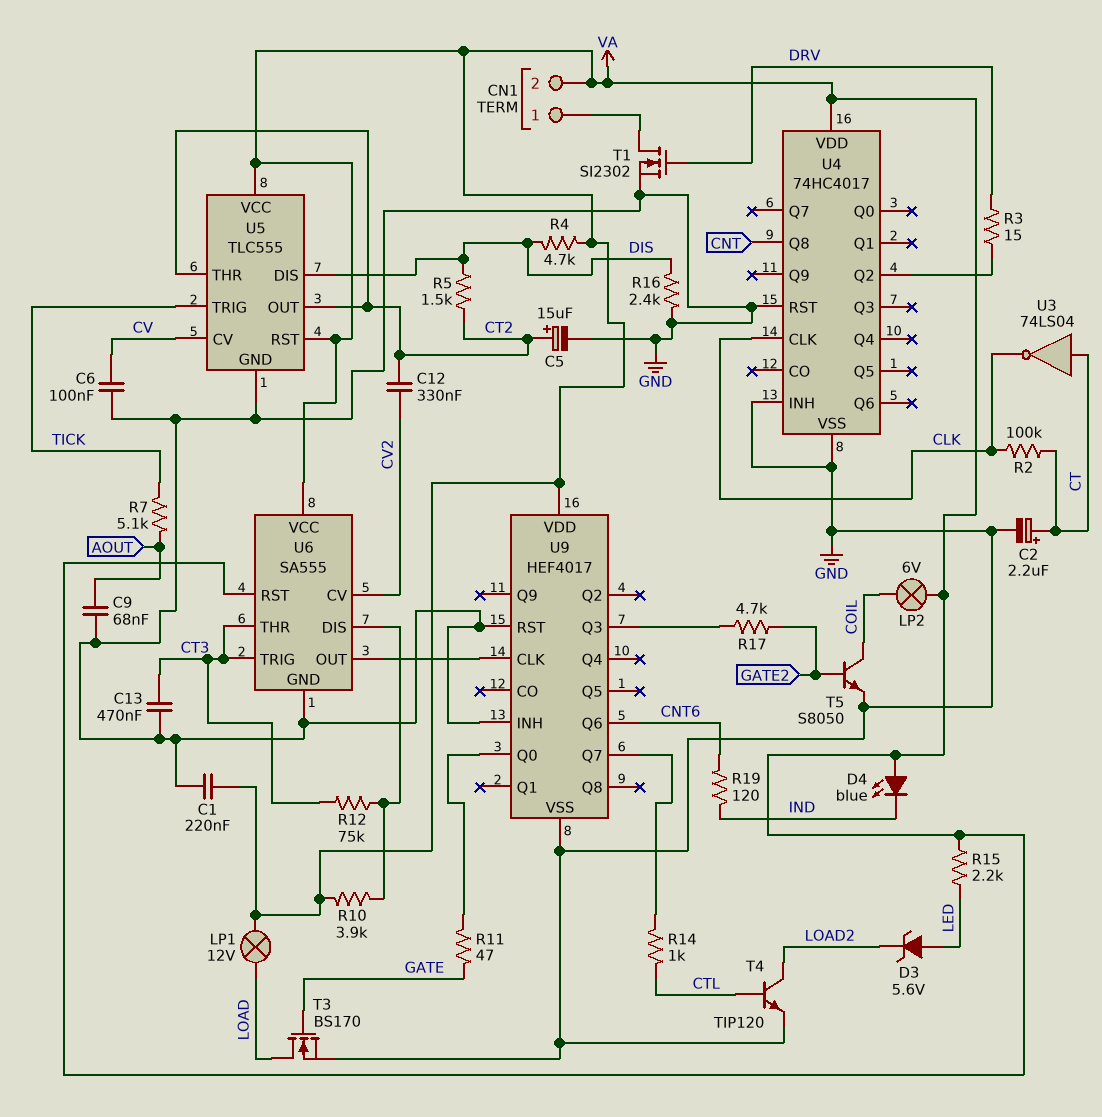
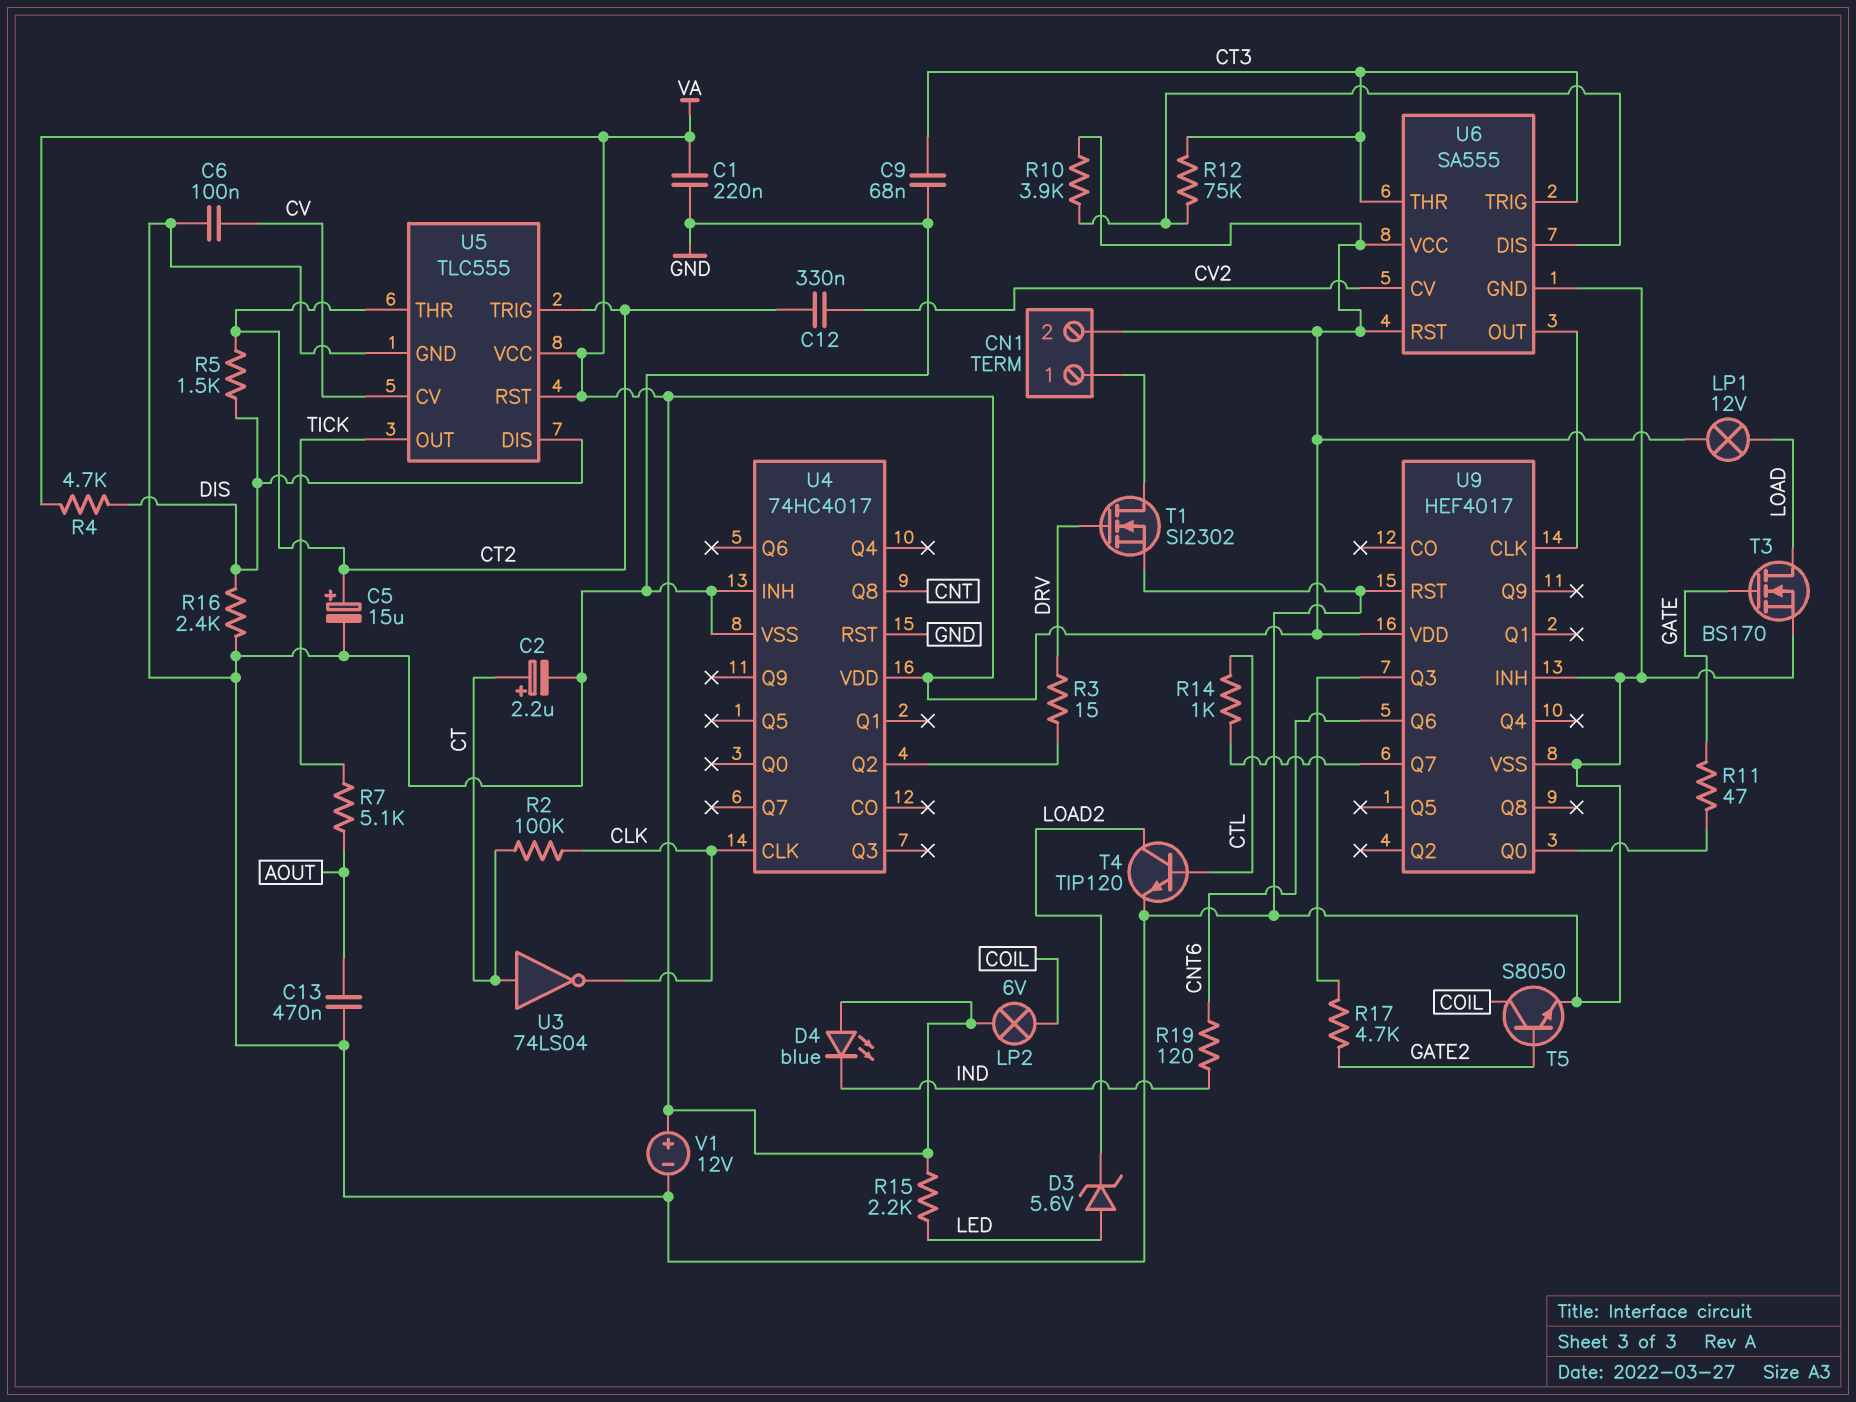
C9: 68nF (AOUT, GND) -> 68nF (CT3, GND)
C13: 470nF (CT3, GND) -> 470nF (AOUT, GND)
U5 pin OUT: CT2 -> TICK
U5 pin TRIG: TICK -> CT2
V1: none -> 12V (plus VA, minus GND)

